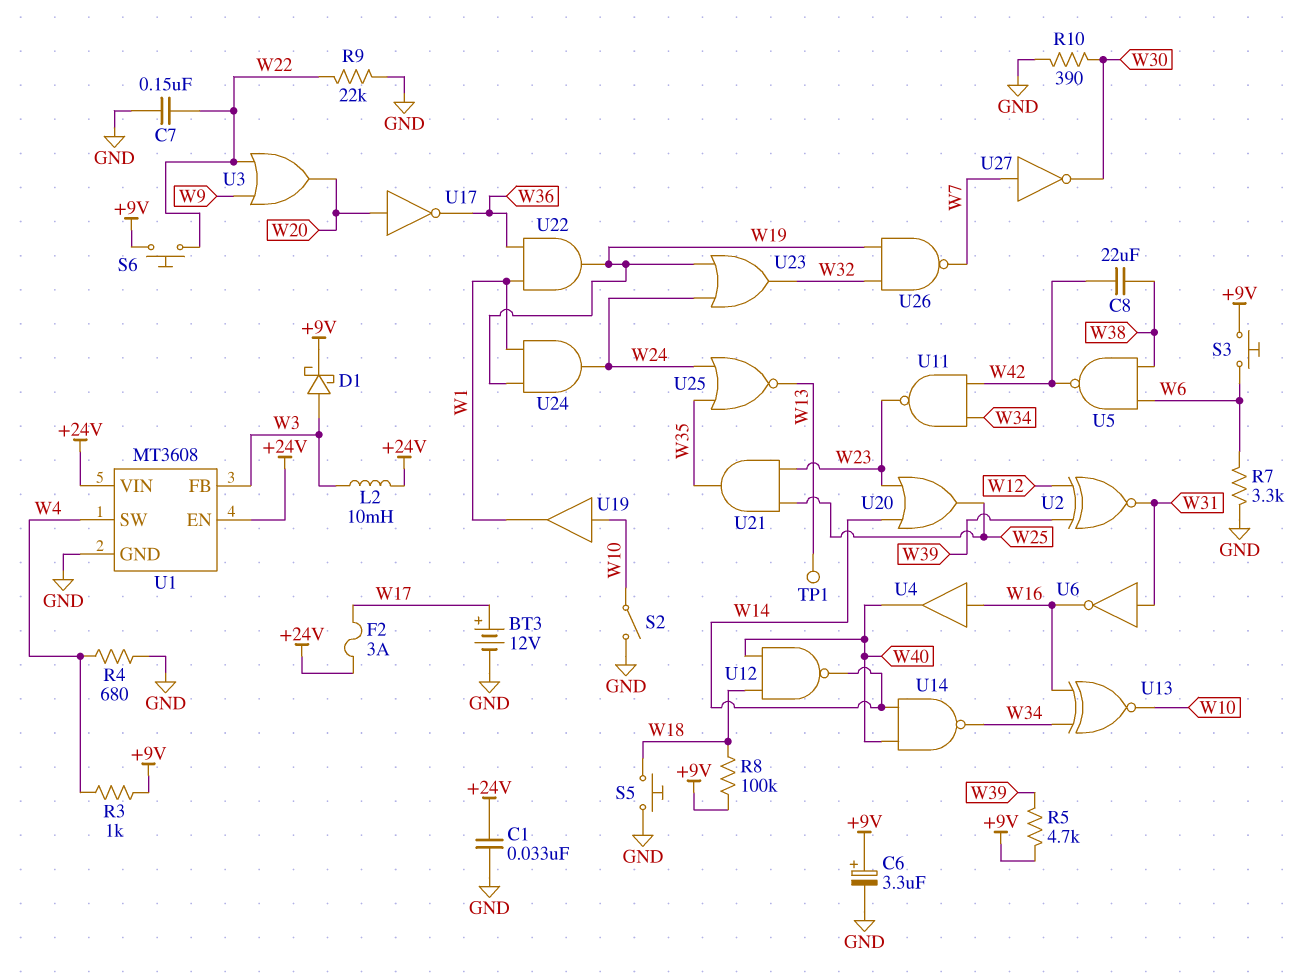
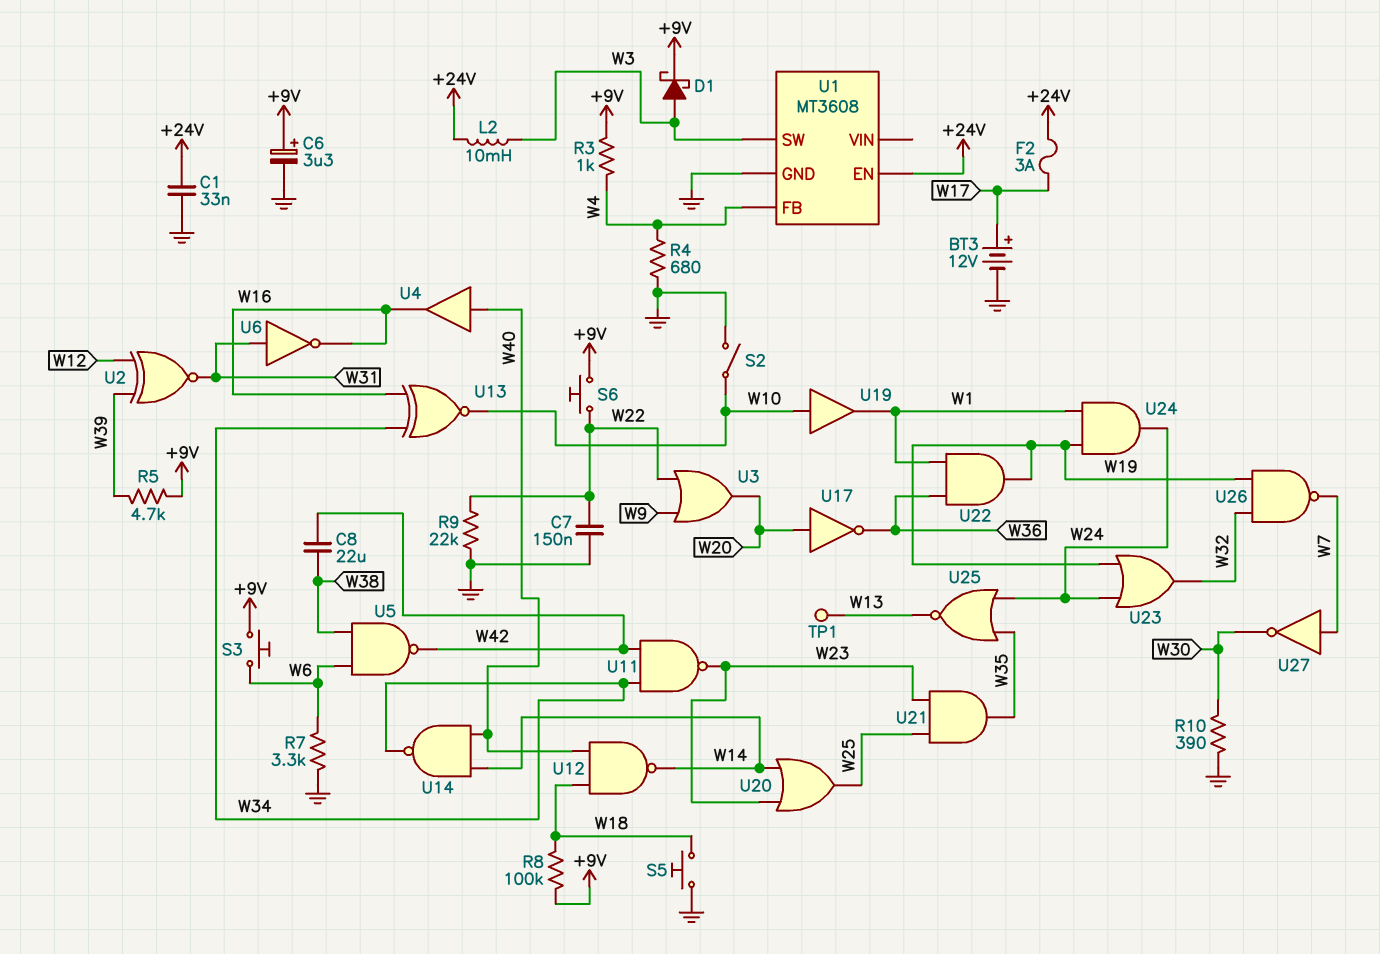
U1 pin FB: W3 -> W4
U1 pin SW: W4 -> W3
U1 pin VIN: +24V -> none
U4: buffer (in W16, out W40) -> buffer (in W40, out W16)

